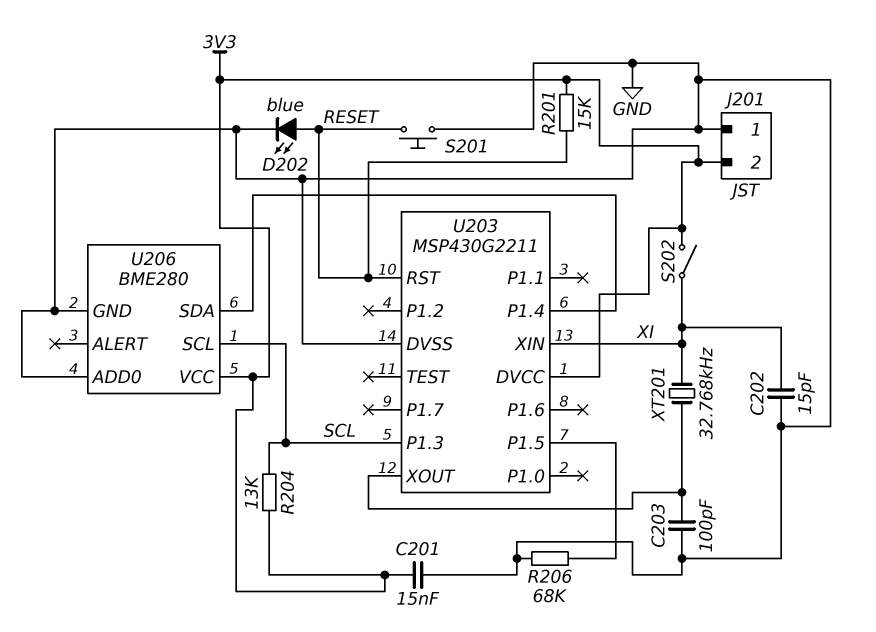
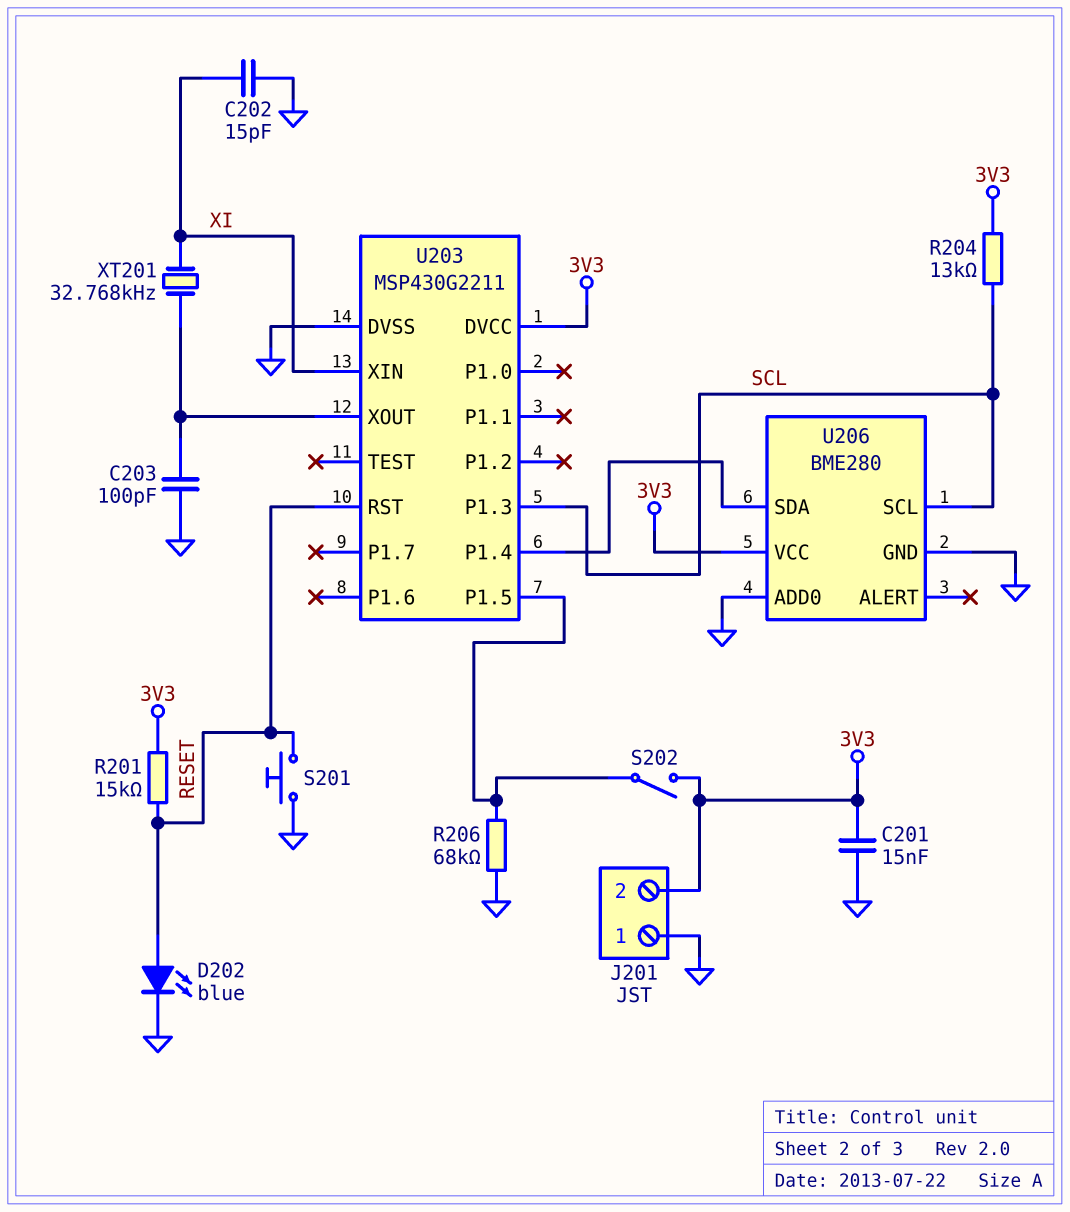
S202: switch (3V3, XI) -> switch (3V3, U203/P1.5)

